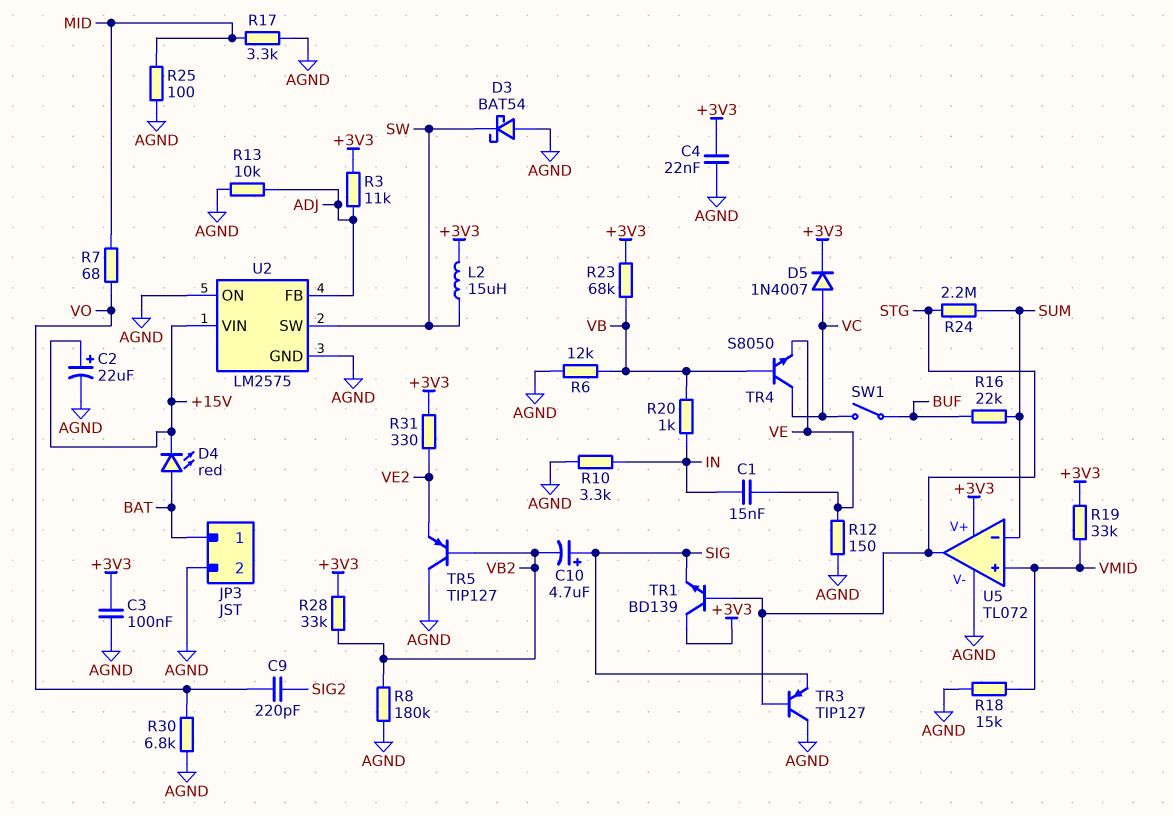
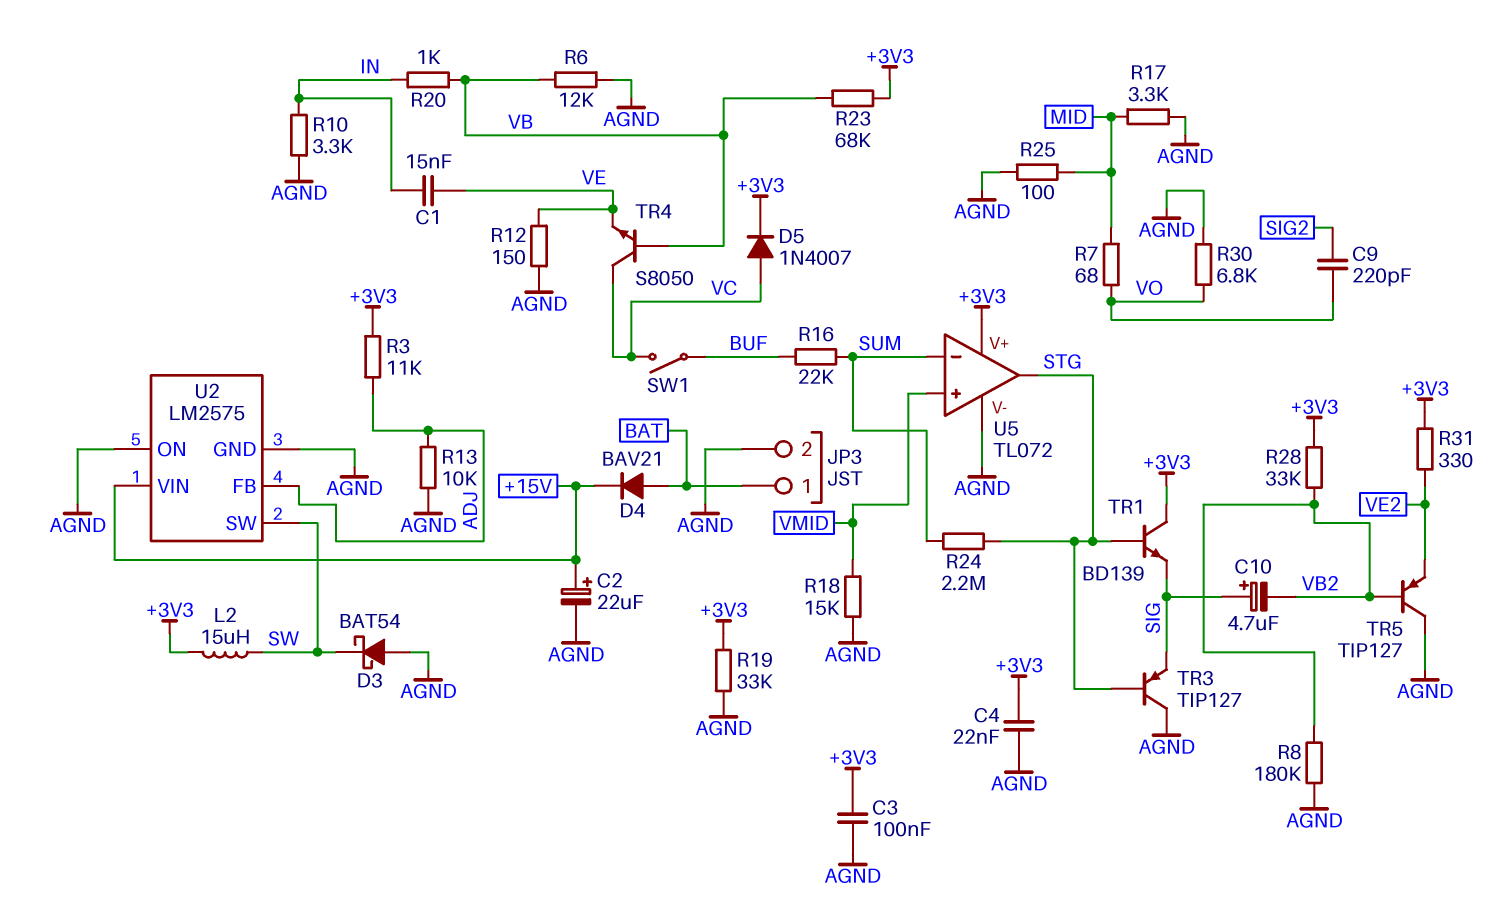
D4: LED red (A BAT, K +15V) -> diode BAV21 (A BAT, K +15V)
R19: 33k (+3V3, VMID) -> 33k (+3V3, AGND)

